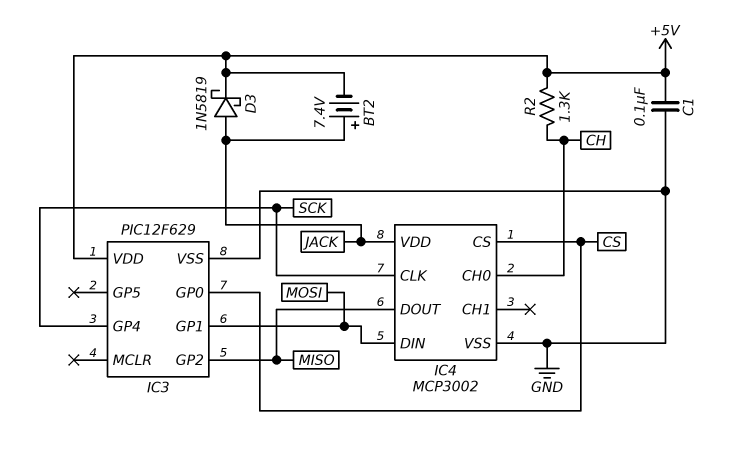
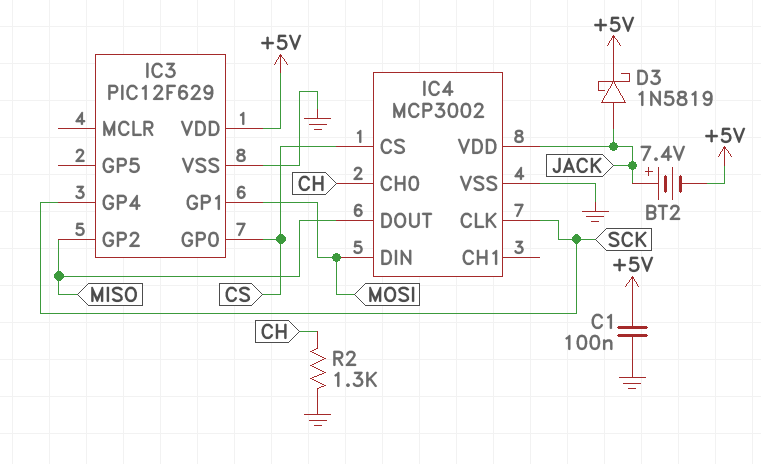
R2: 1.3k (+5V, CH) -> 1.3k (CH, GND)

